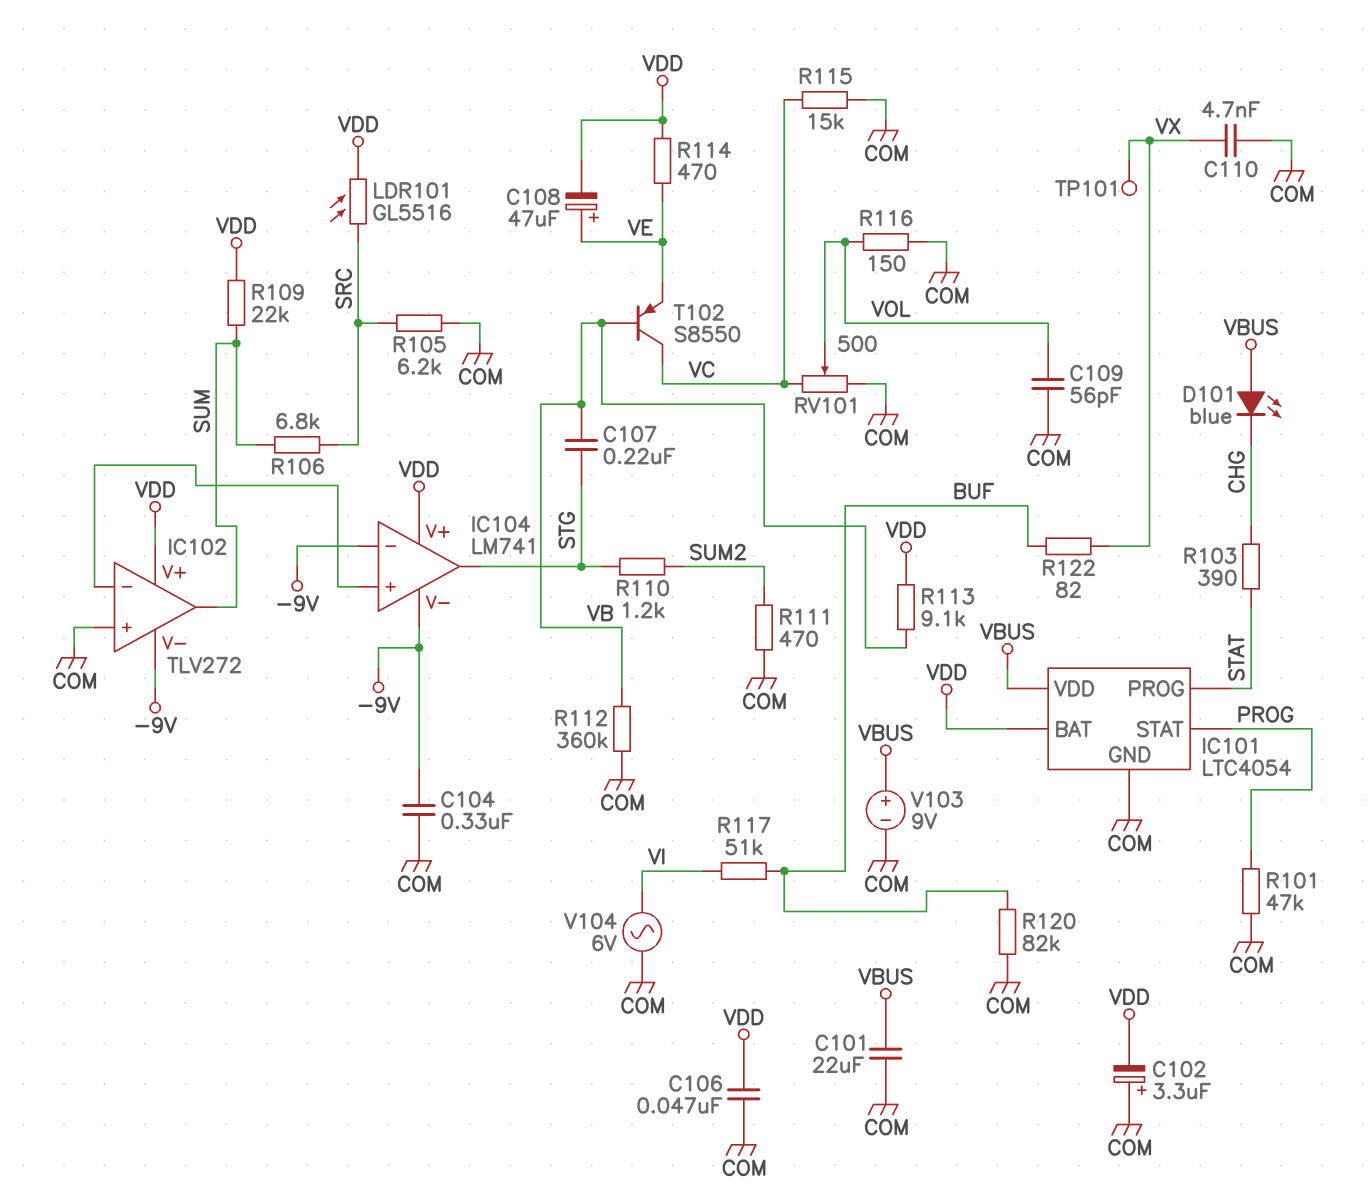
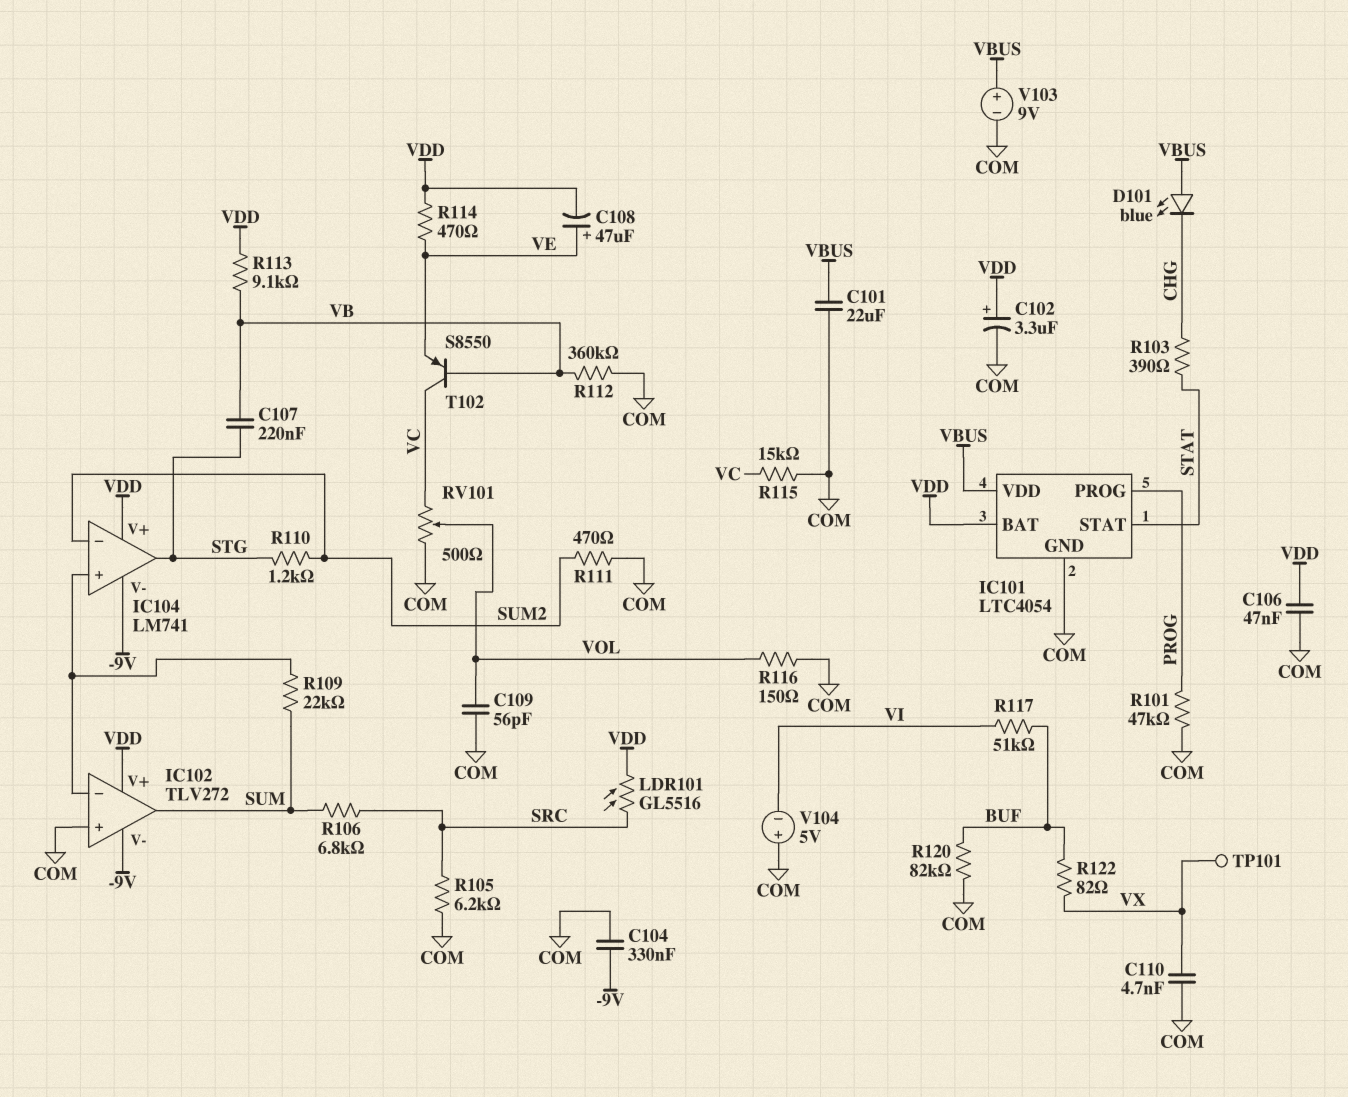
C102: 3.3uF (plus COM, minus VDD) -> 3.3uF (plus VDD, minus COM)
IC101 pin PROG: STAT -> PROG
IC101 pin STAT: PROG -> STAT
IC104 pin in-: -9V -> SUM2
R109: 22k (SUM, VDD) -> 22k (IC102/in-, SUM)
V104: AC 6V (COM, VI) -> 5V (plus COM, minus VI)

